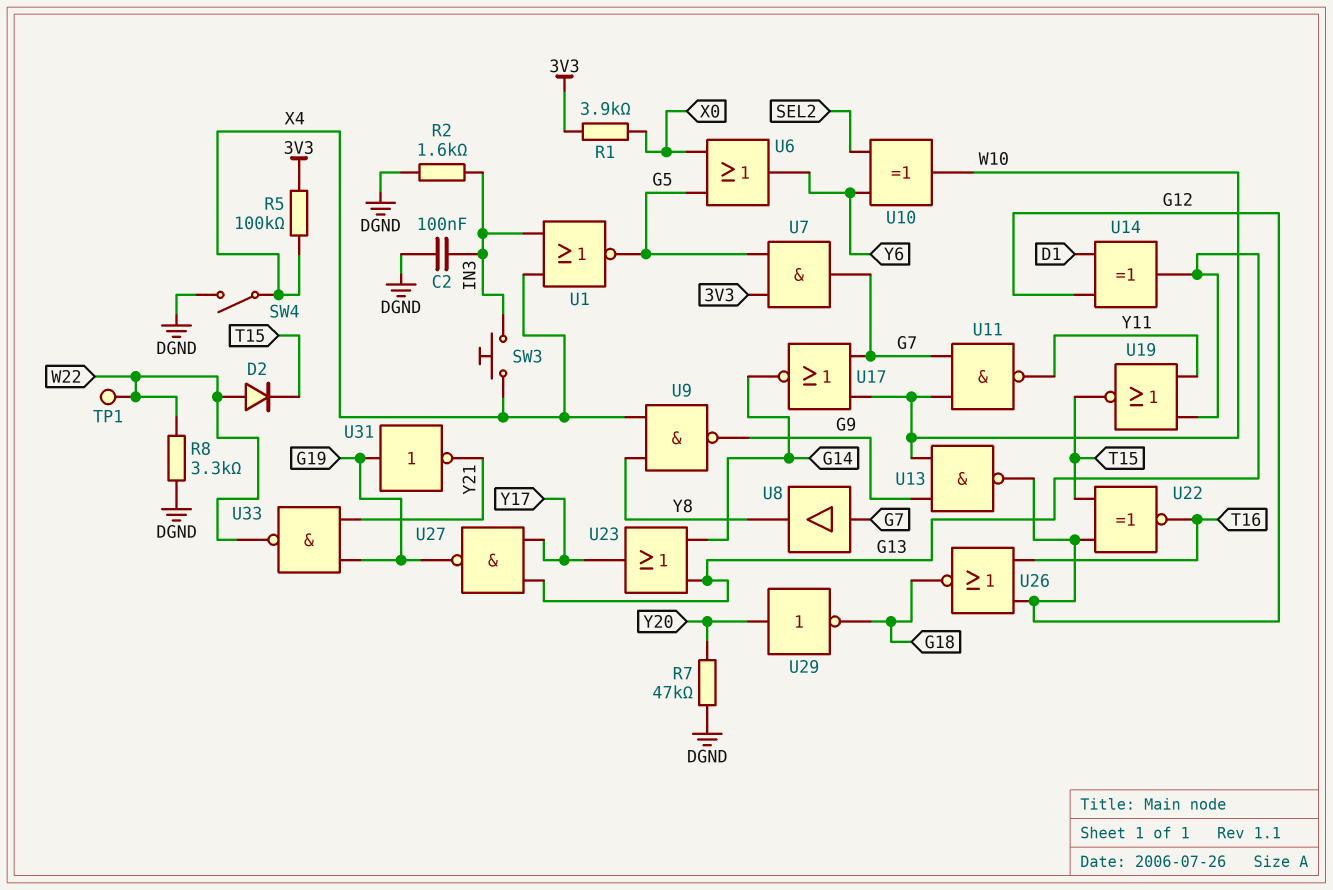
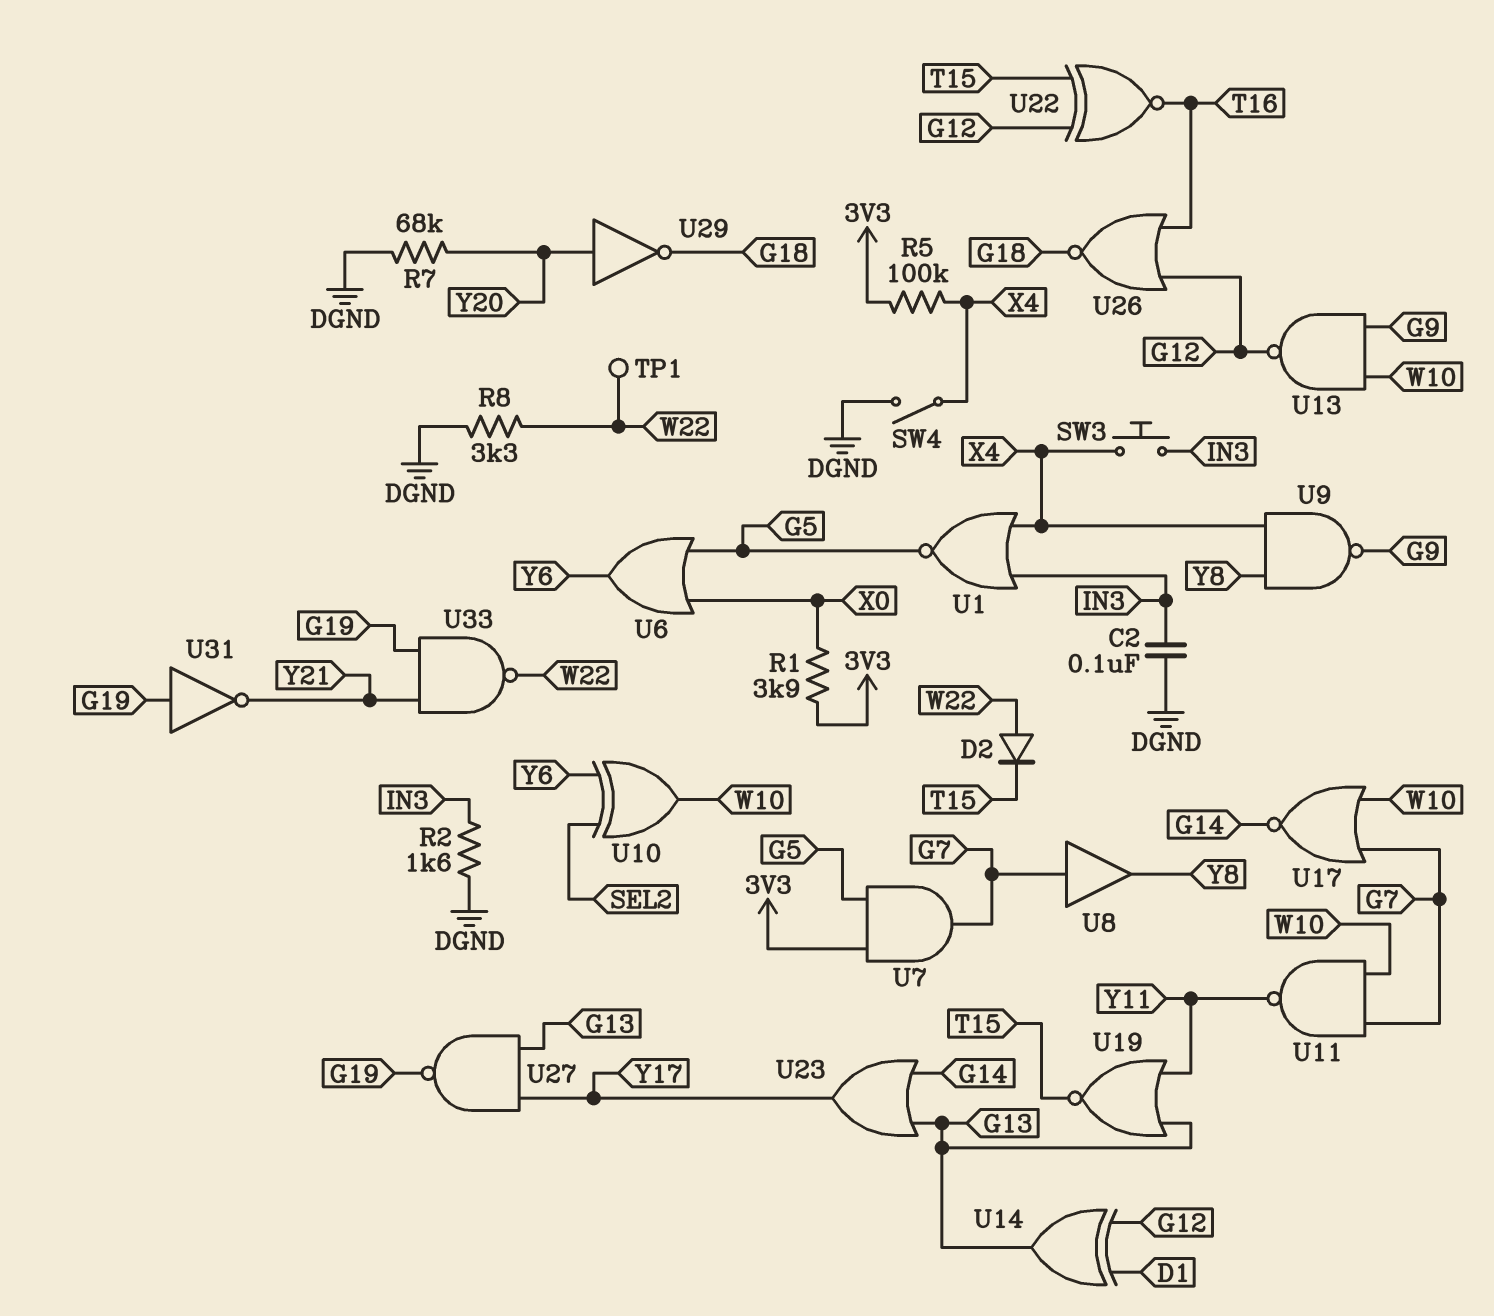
R7: 47k (DGND, Y20) -> 68k (DGND, Y20)

